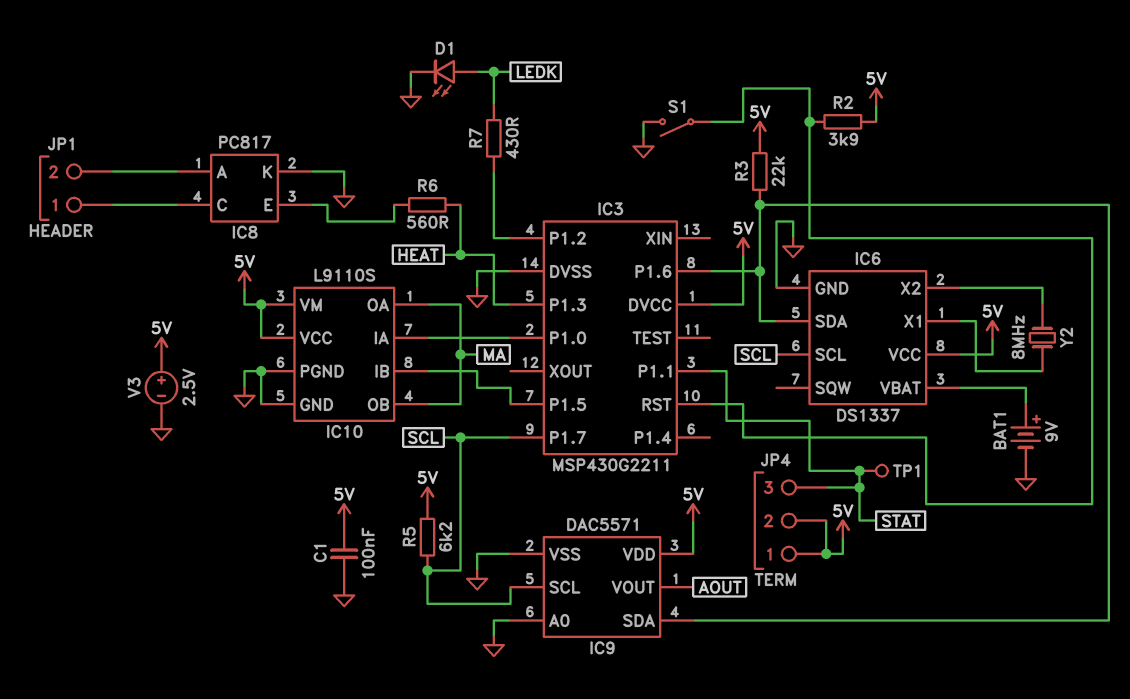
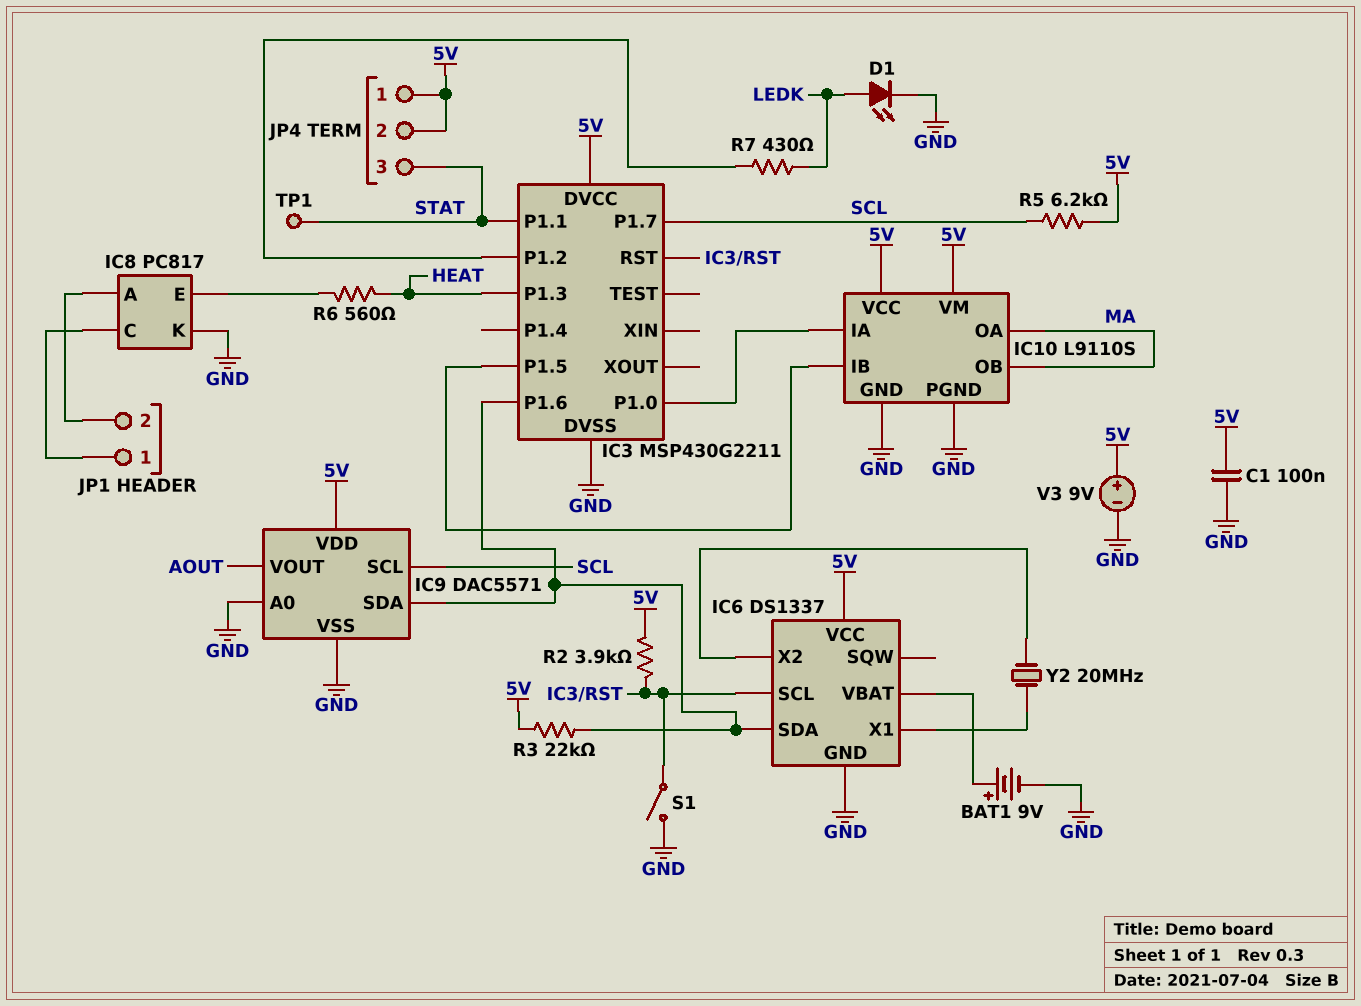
IC6 pin SCL: SCL -> IC3/RST
V3: 2.5V (plus 5V, minus GND) -> 9V (plus 5V, minus GND)
Y2: 8MHz (IC6/X1, IC6/X2) -> 20MHz (IC6/X1, IC6/X2)

